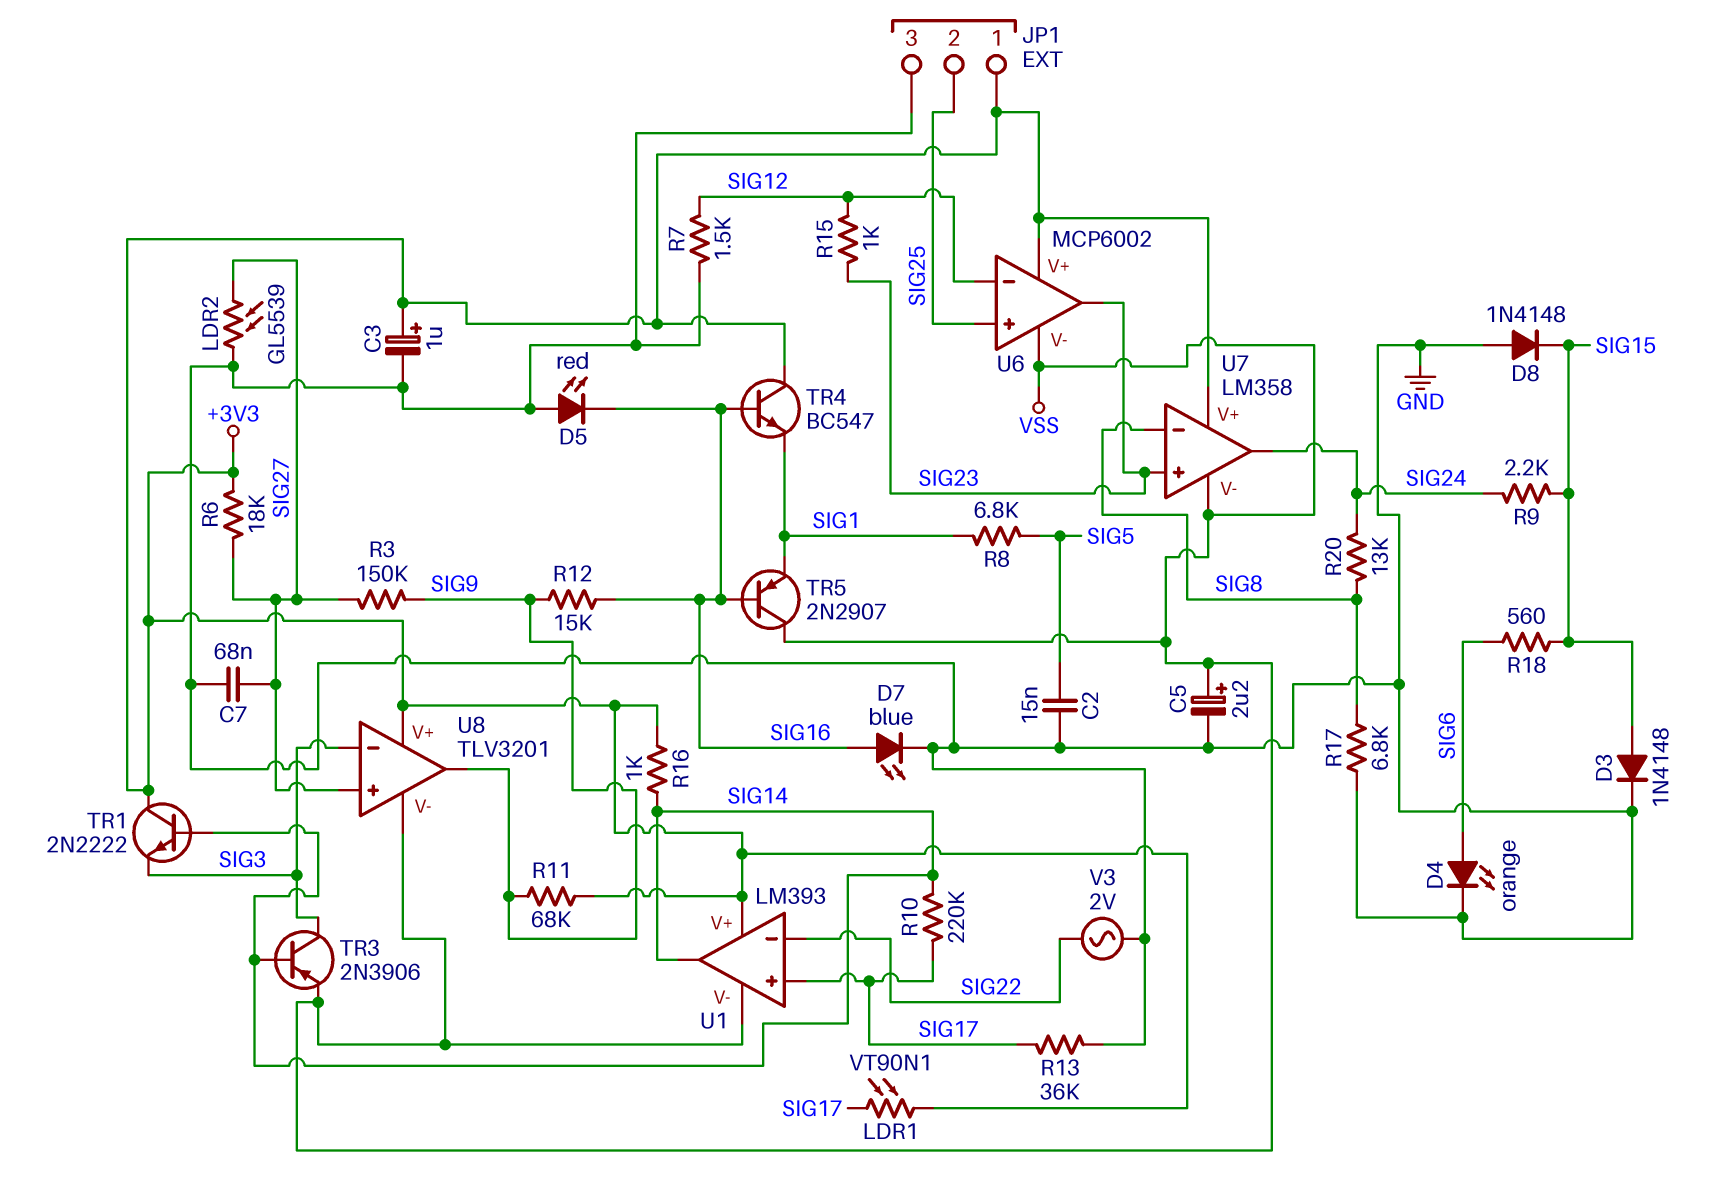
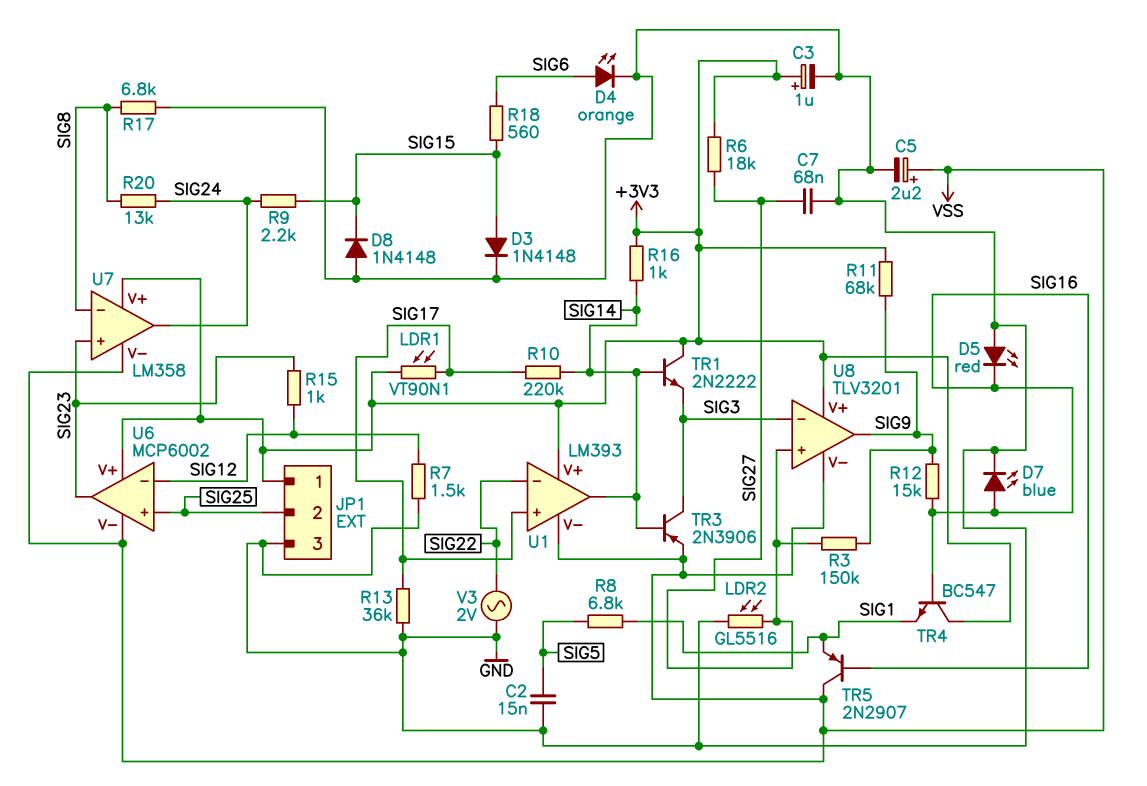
LDR2: GL5539 (GND, SIG27) -> GL5516 (GND, SIG27)

